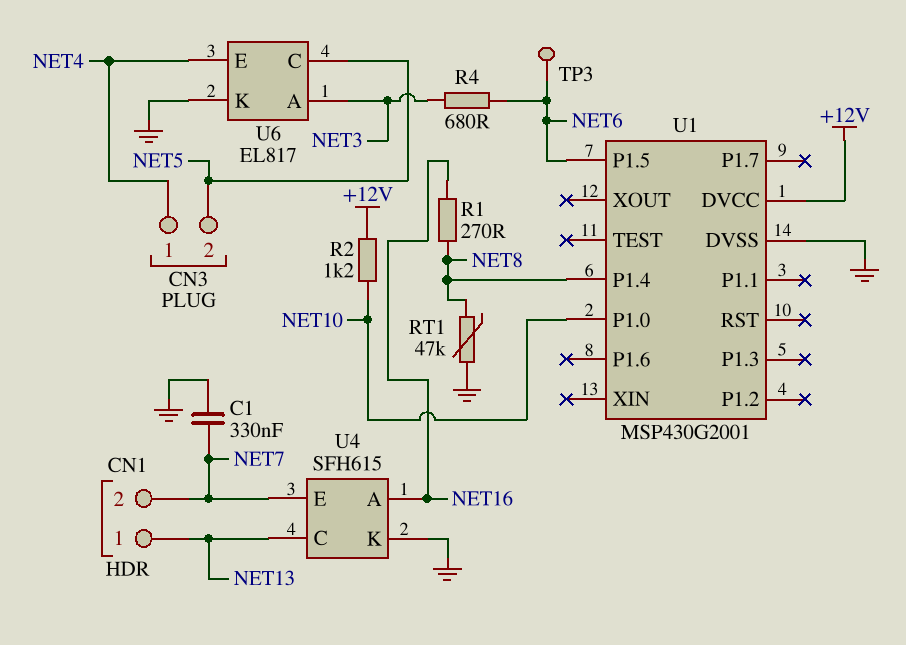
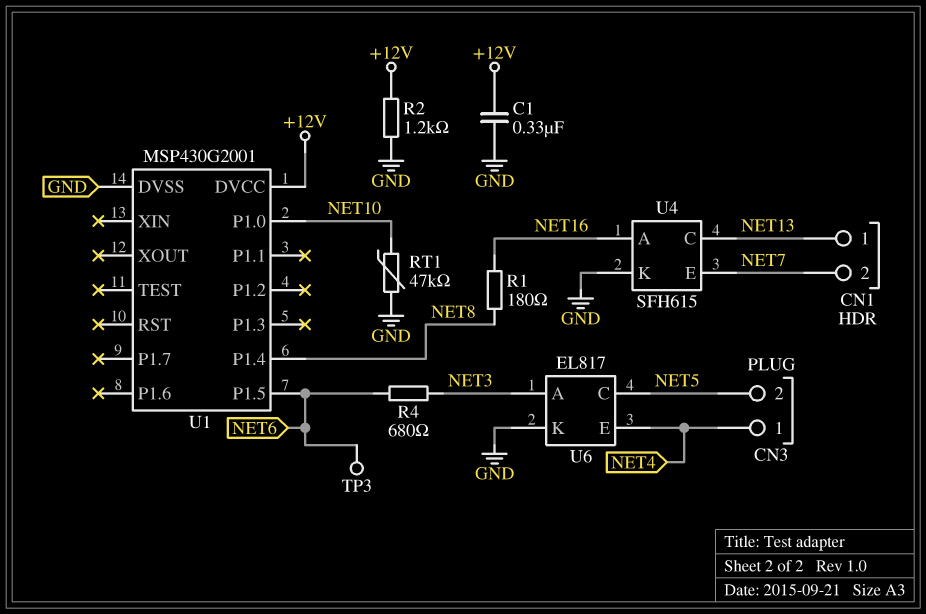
C1: 330nF (GND, NET7) -> 330nF (+12V, GND)
R1: 270 (NET8, NET16) -> 180 (NET8, NET16)
R2: 1.2k (+12V, NET10) -> 1.2k (+12V, GND)
RT1: 47k (GND, NET8) -> 47k (GND, NET10)

